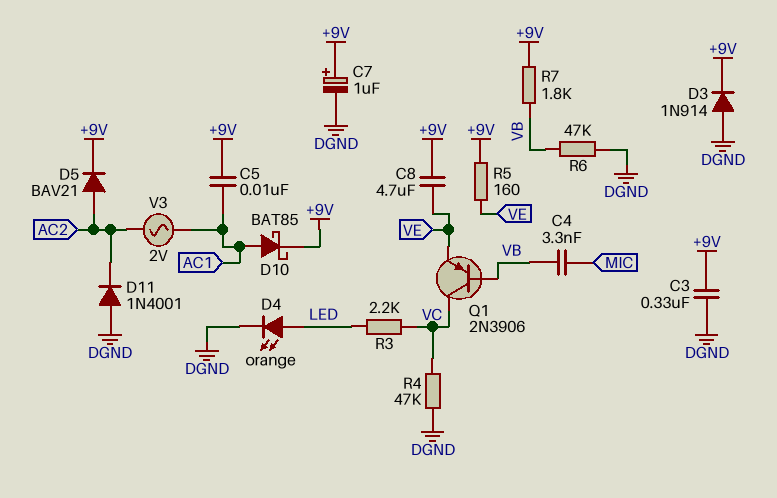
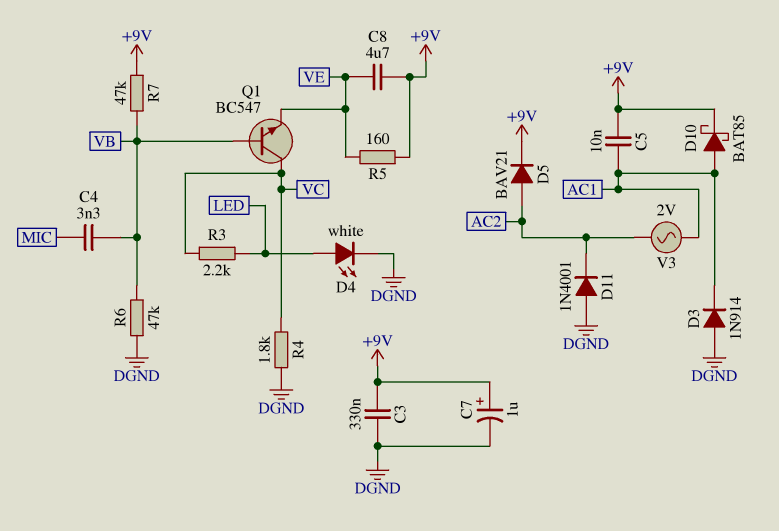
D3: diode 1N914 (A DGND, K +9V) -> diode 1N914 (A DGND, K AC1)
D4: LED orange (A LED, K DGND) -> LED white (A LED, K DGND)
Q1: PNP 2N3906 (B VB, C VC, E VE) -> NPN BC547 (B VB, C VC, E VE)
R4: 47k (DGND, VC) -> 1.8k (DGND, VC)
R7: 1.8k (+9V, VB) -> 47k (+9V, VB)

